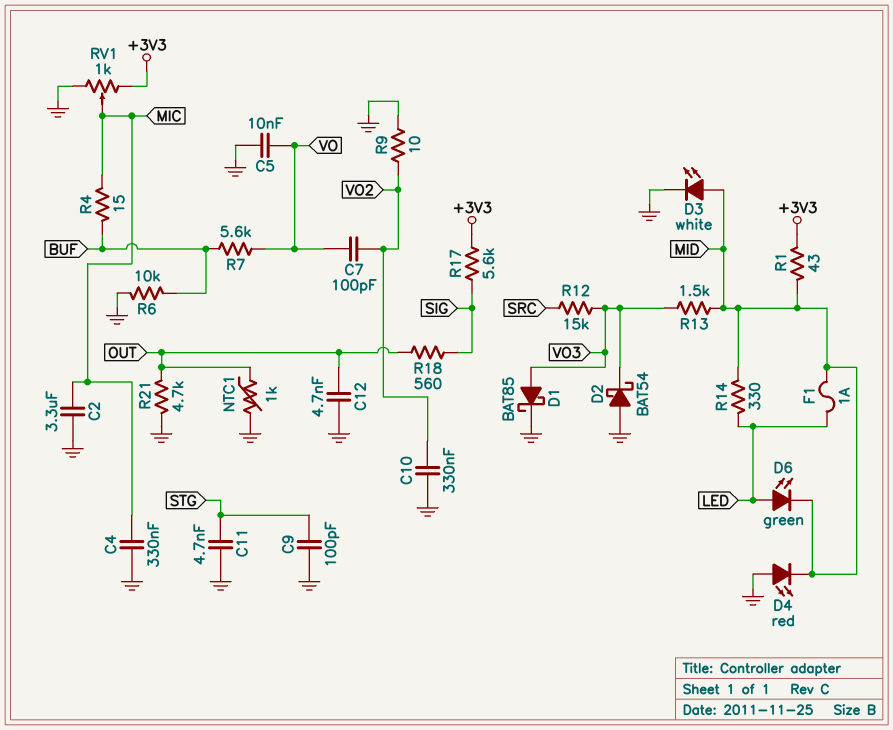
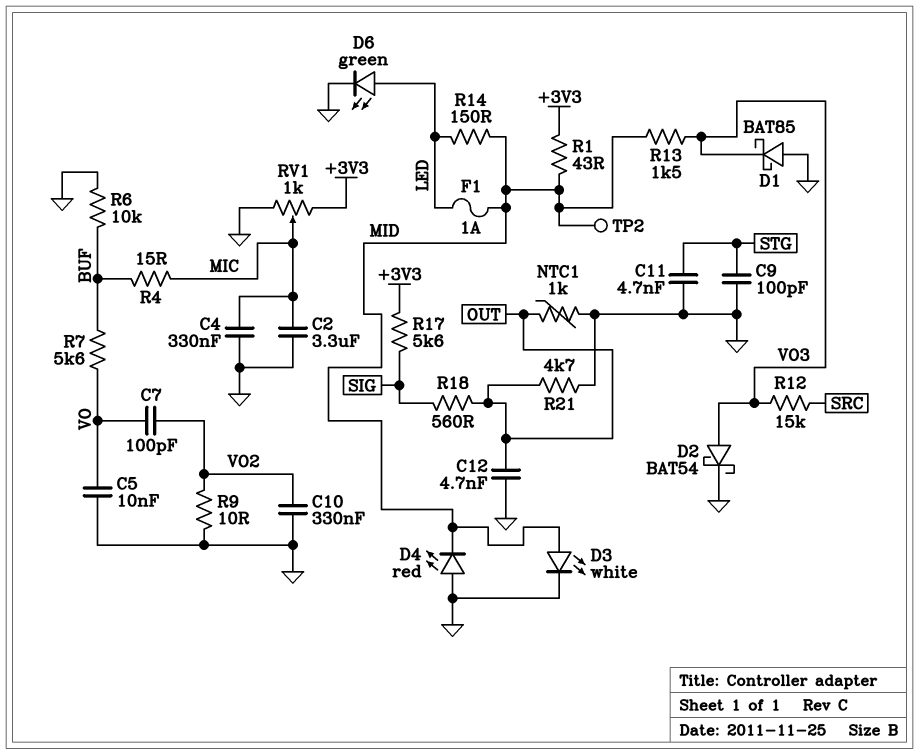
D1: schottky BAT85 (A VO3, K GND) -> schottky BAT85 (A GND, K VO3)
D2: schottky BAT54 (A GND, K VO3) -> schottky BAT54 (A VO3, K GND)
D6: LED green (A LED, K MID) -> LED green (A LED, K GND)
R14: 330 (LED, MID) -> 150 (LED, MID)
TP2: none -> test point (MID)

